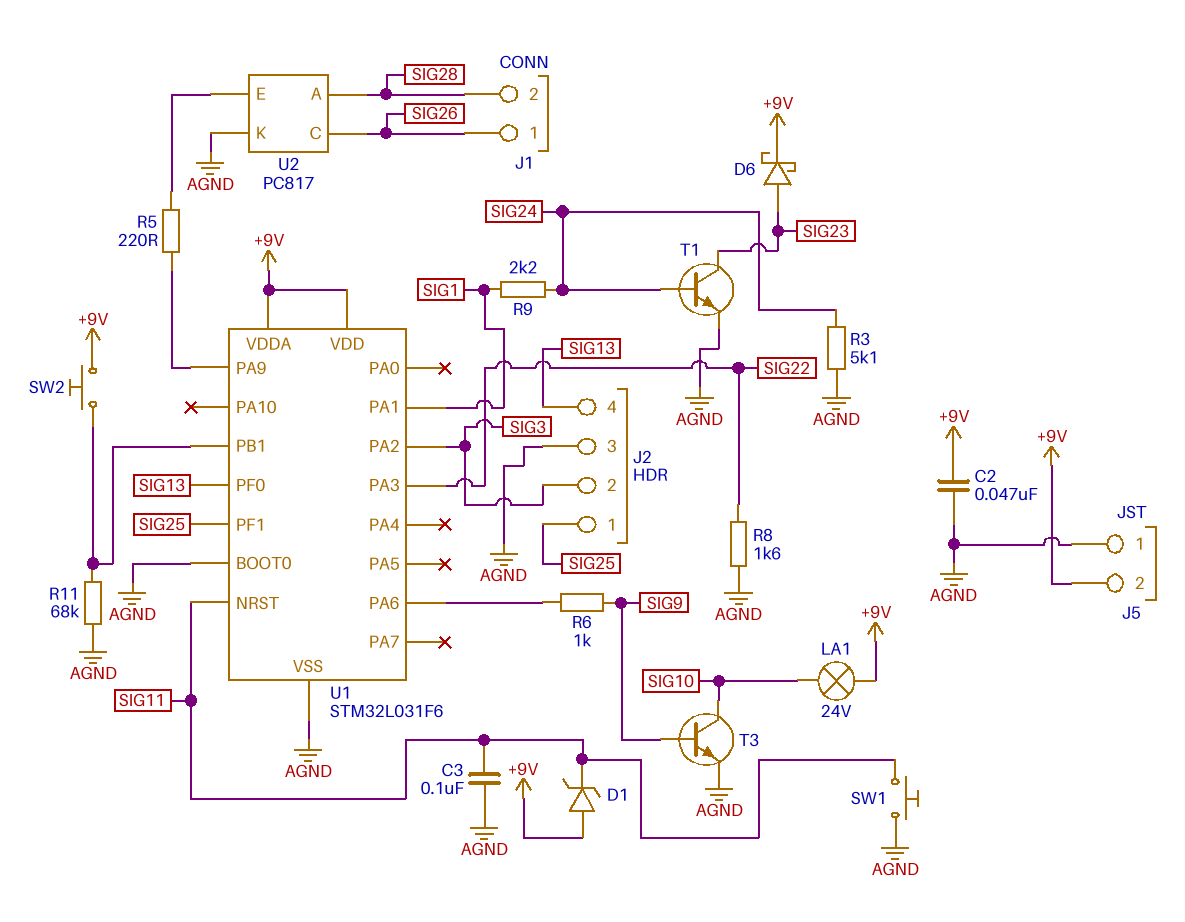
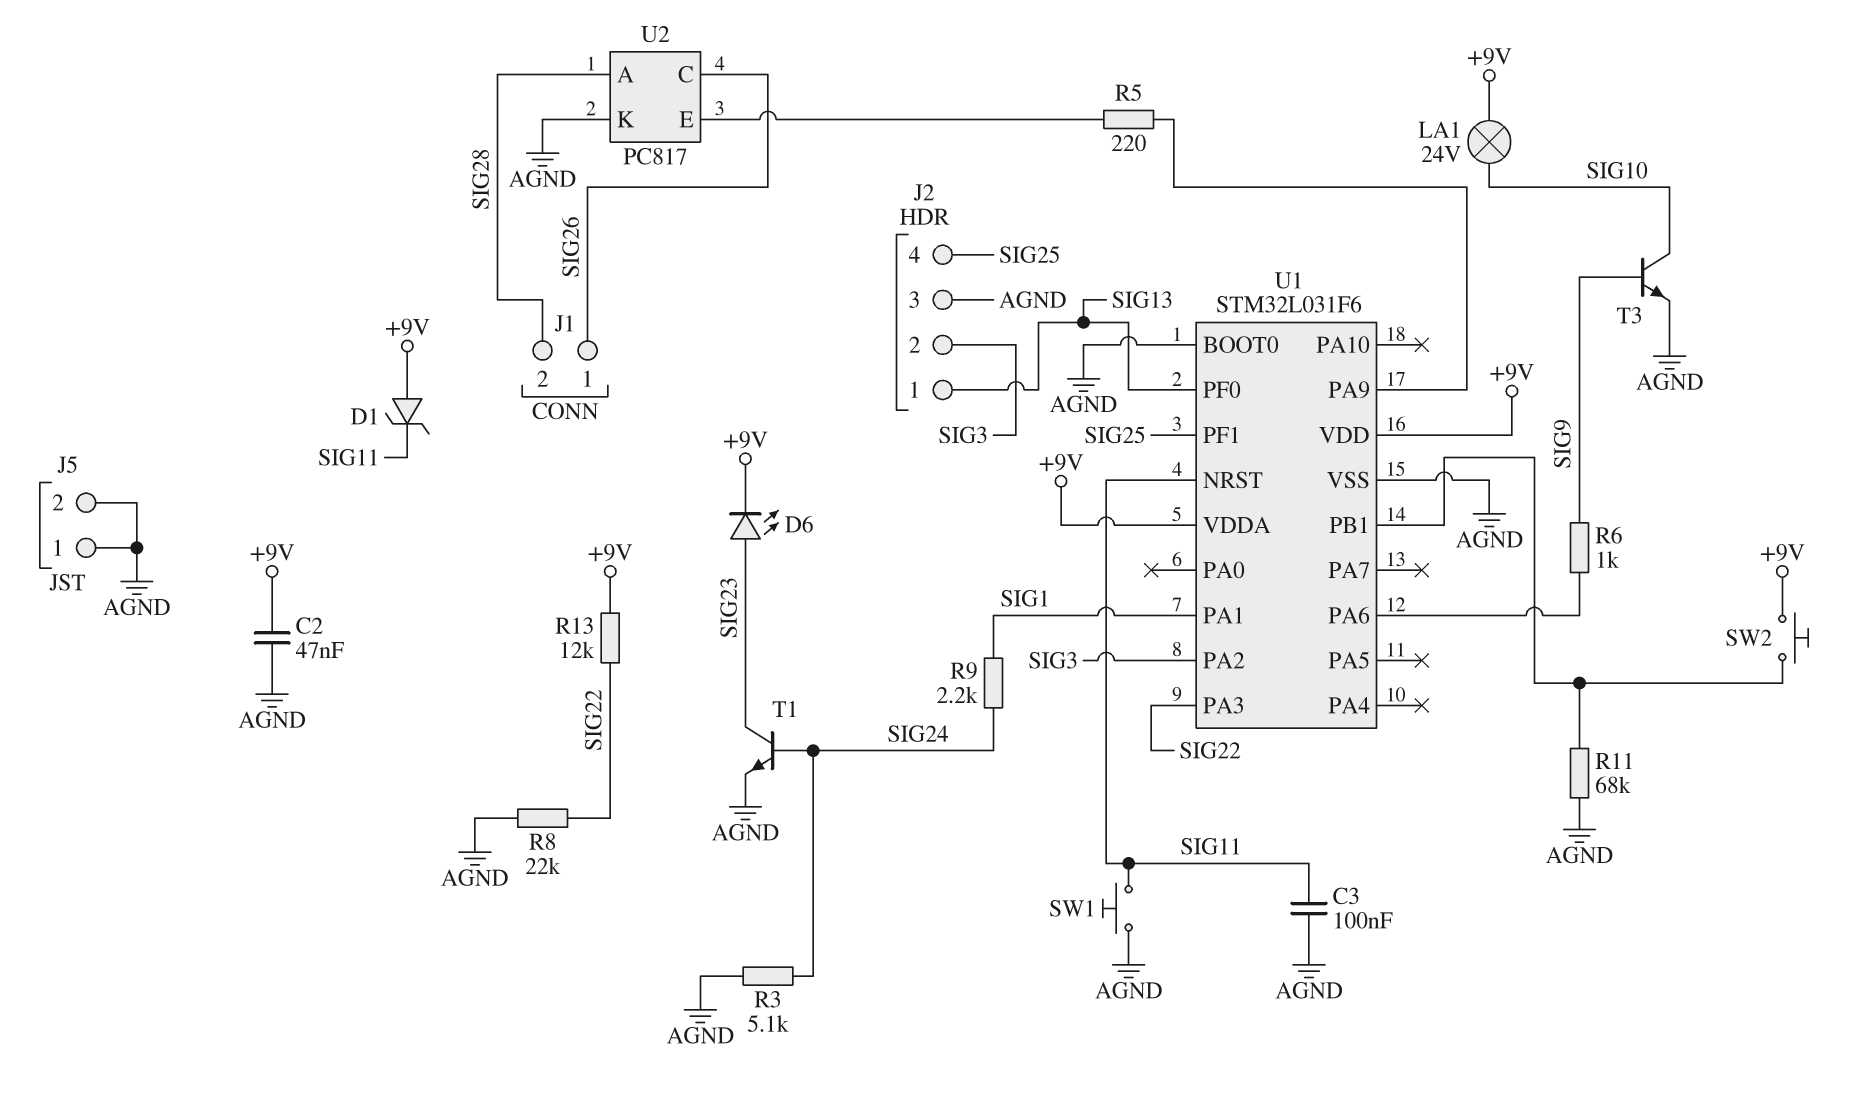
D6: schottky (A SIG23, K +9V) -> LED (A SIG23, K +9V)
J2 pin 1: SIG25 -> SIG13
J2 pin 4: SIG13 -> SIG25
J5 pin 2: +9V -> AGND
R8: 1.6k (AGND, SIG22) -> 22k (AGND, SIG22)
R13: none -> 12k (+9V, SIG22)

